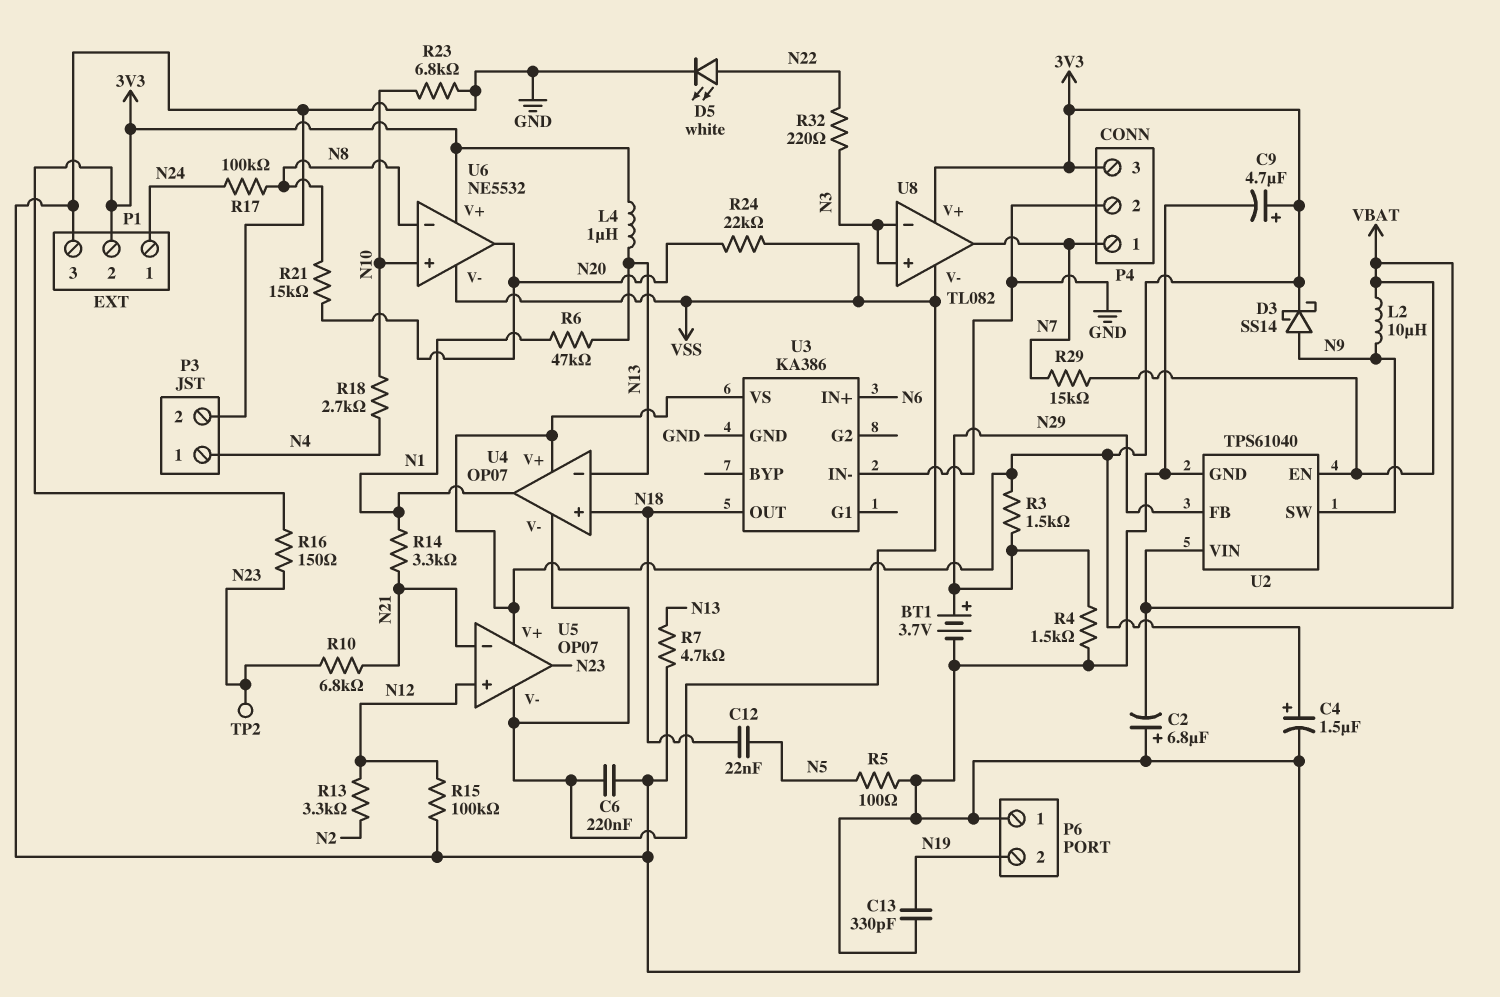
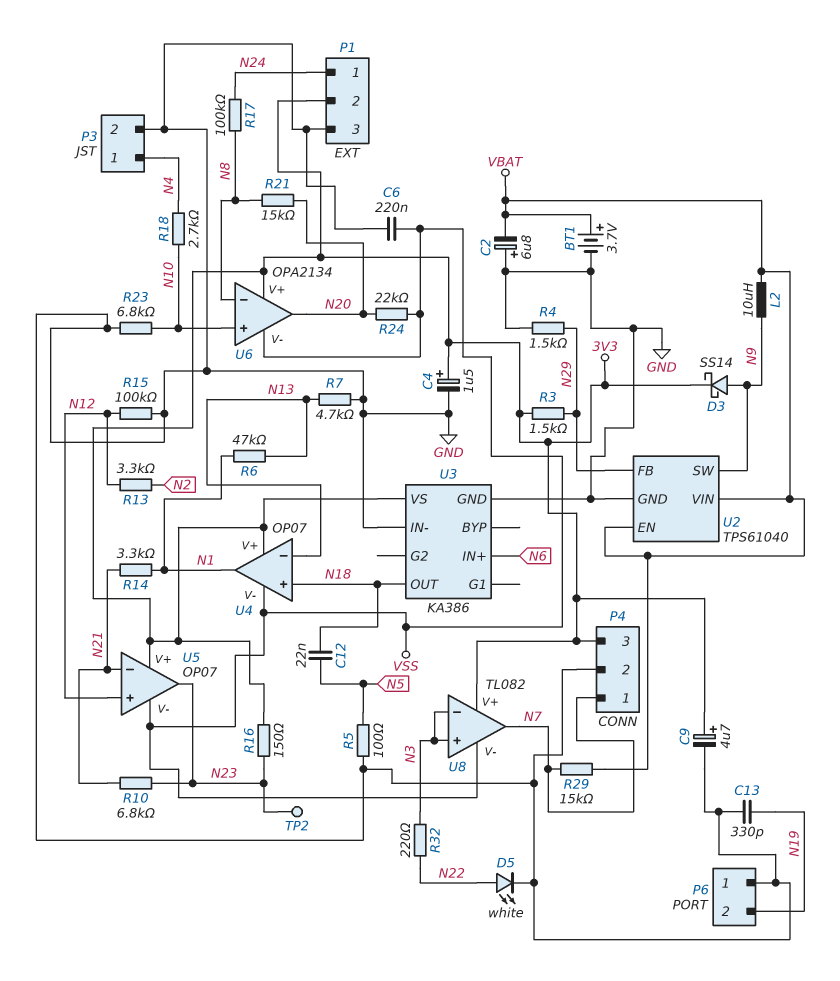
BT1: 3.7V (plus N29, minus GND) -> 3.7V (plus VBAT, minus GND)
L4: 1uH (3V3, N13) -> none
U6: NE5532 -> OPA2134

